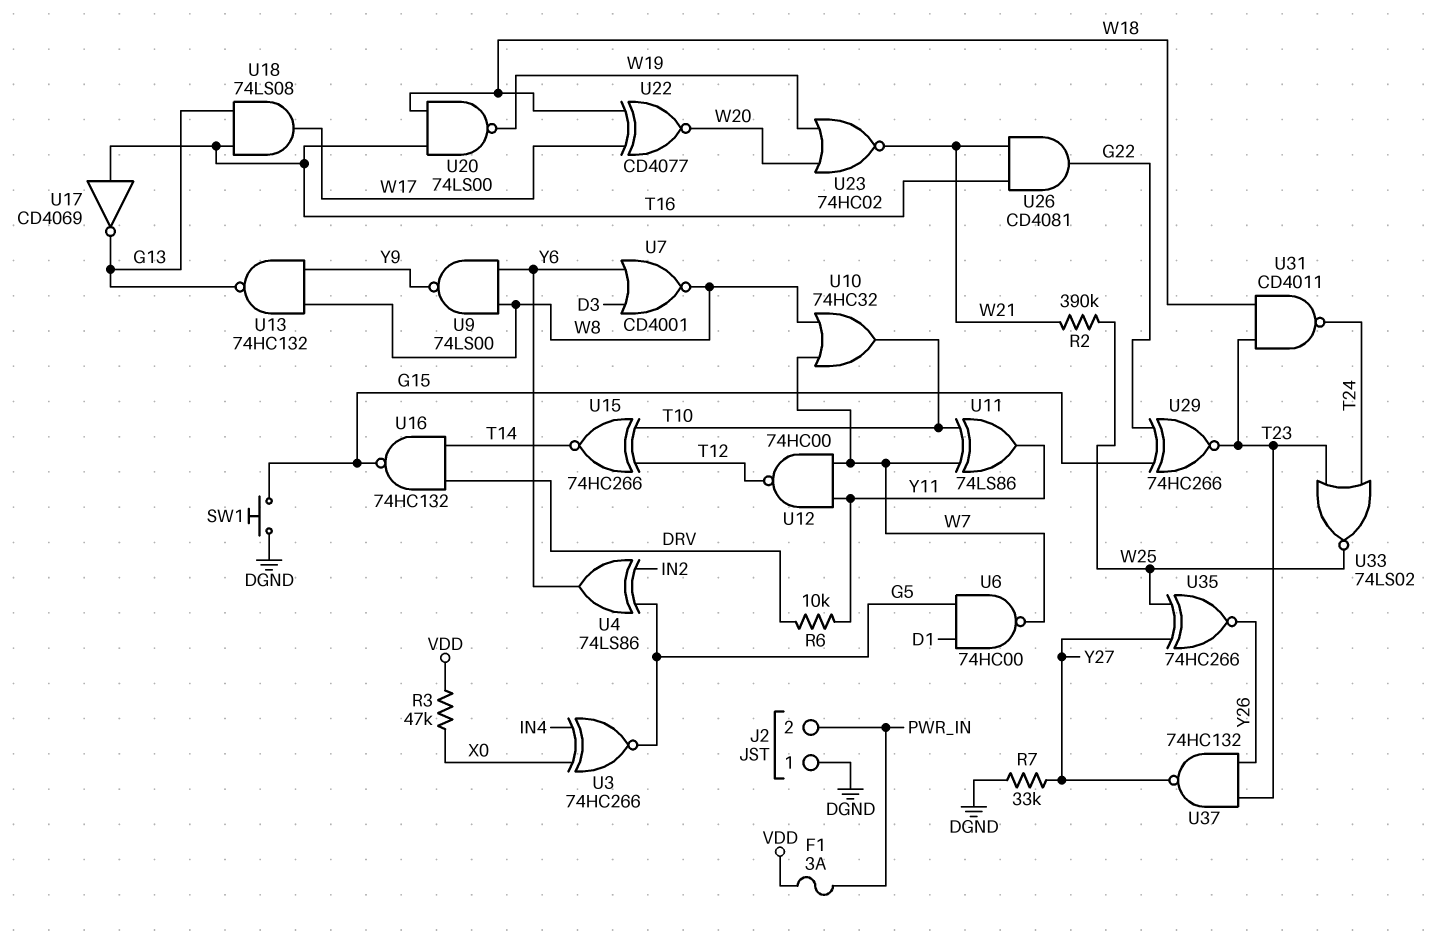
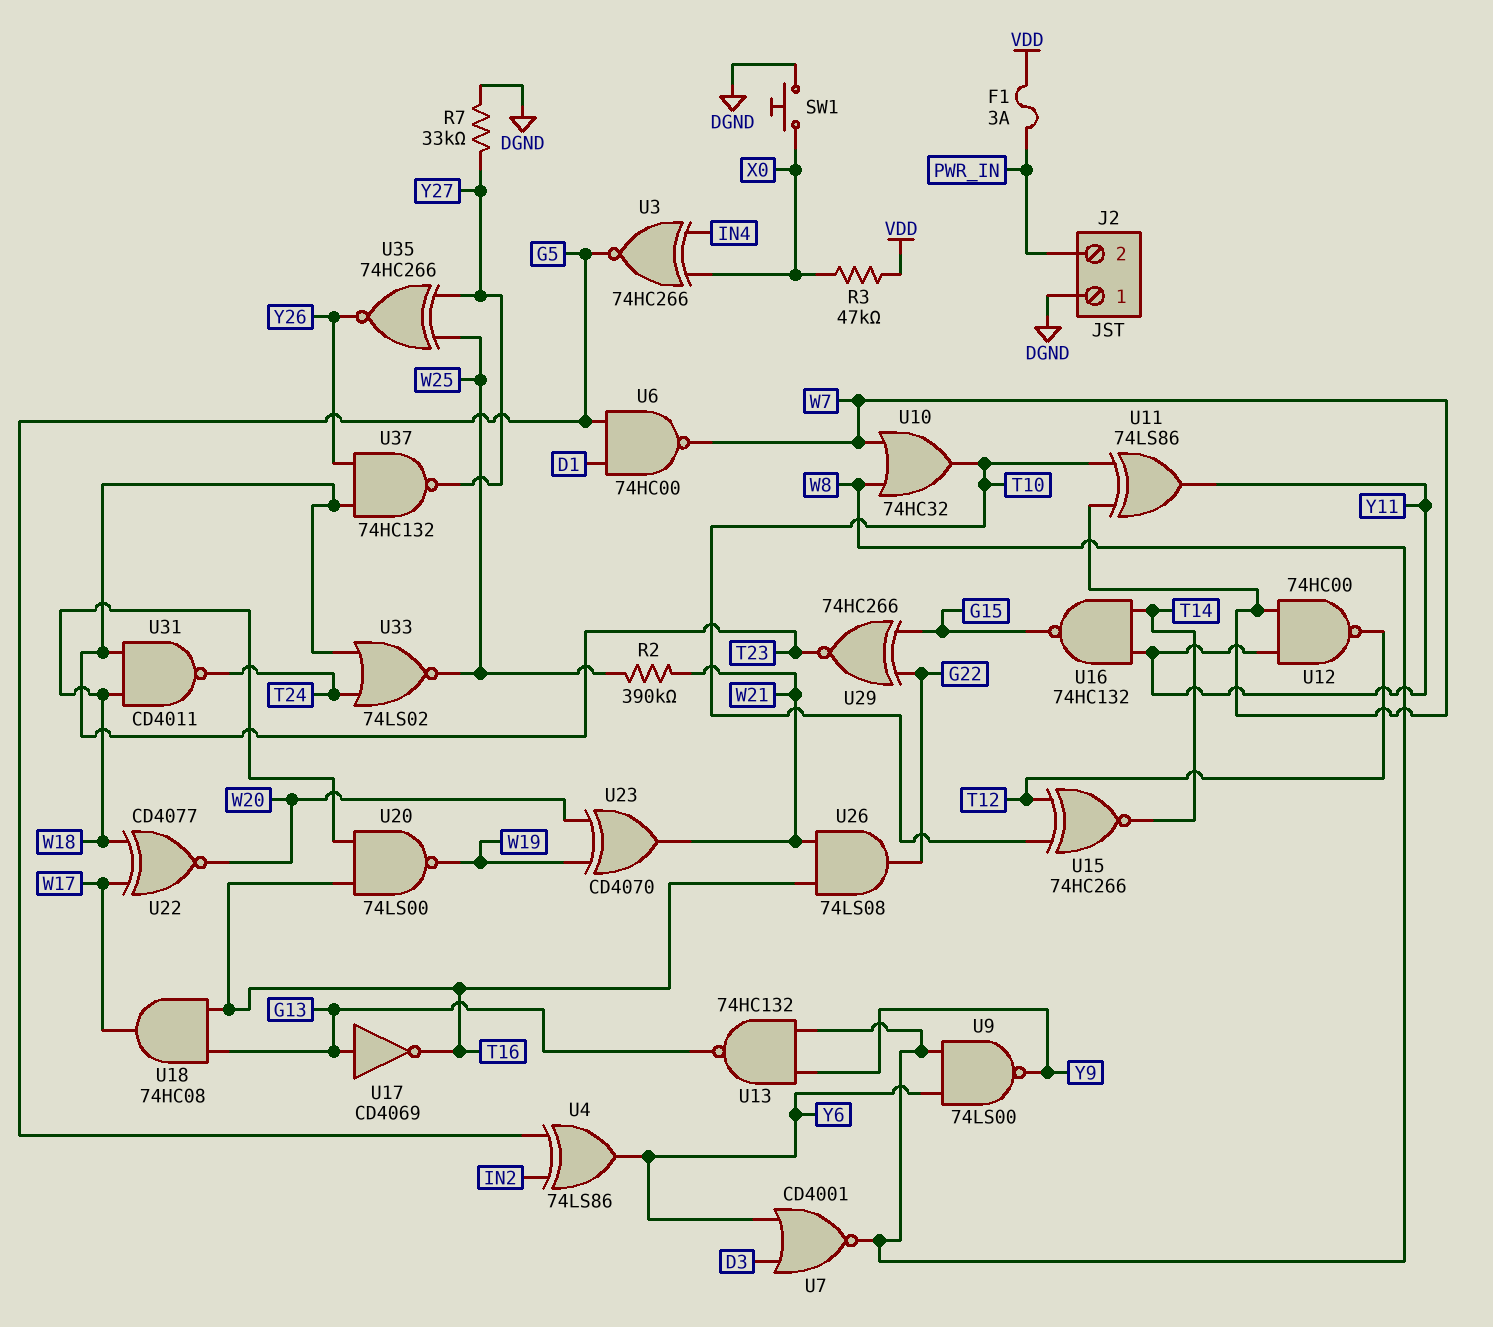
R6: 10k (DRV, Y11) -> none
SW1: button (DGND, G15) -> button (DGND, X0)
U16: NAND 74HC132 (in DRV, in T14, out G15) -> NAND 74HC132 (in T14, in Y11, out G15)
U17: NOT CD4069 (in T16, out G13) -> NOT CD4069 (in G13, out T16)
U18: AND 74LS08 (in G13, in T16, out W17) -> AND 74HC08 (in G13, in T16, out W17)
U23: NOR 74HC02 (in W19, in W20, out W21) -> XOR CD4070 (in W19, in W20, out W21)
U26: AND CD4081 (in T16, in W21, out G22) -> AND 74LS08 (in T16, in W21, out G22)

